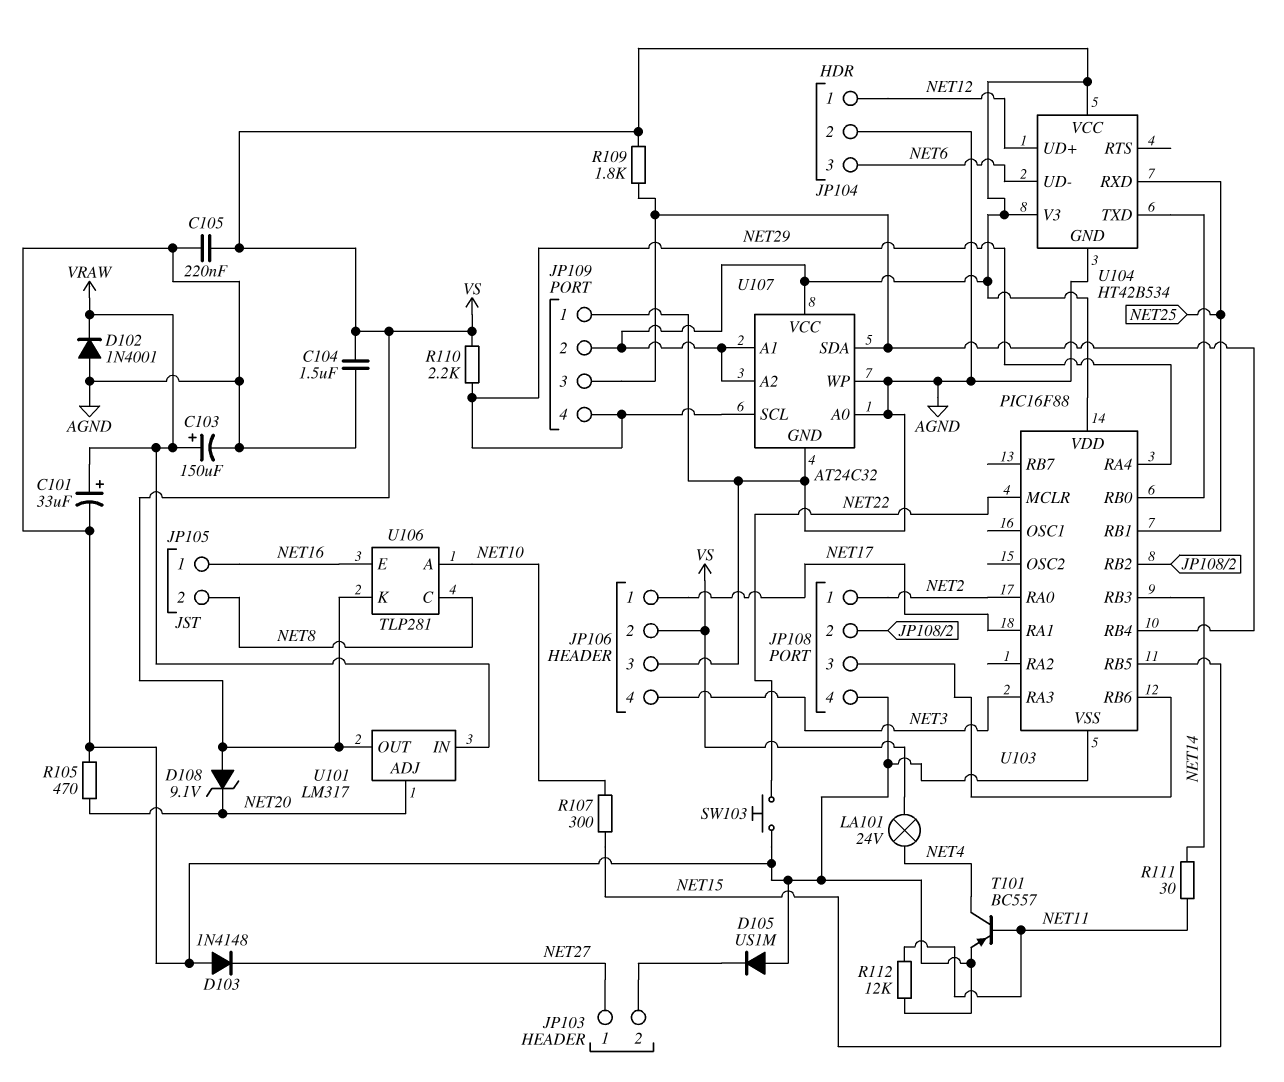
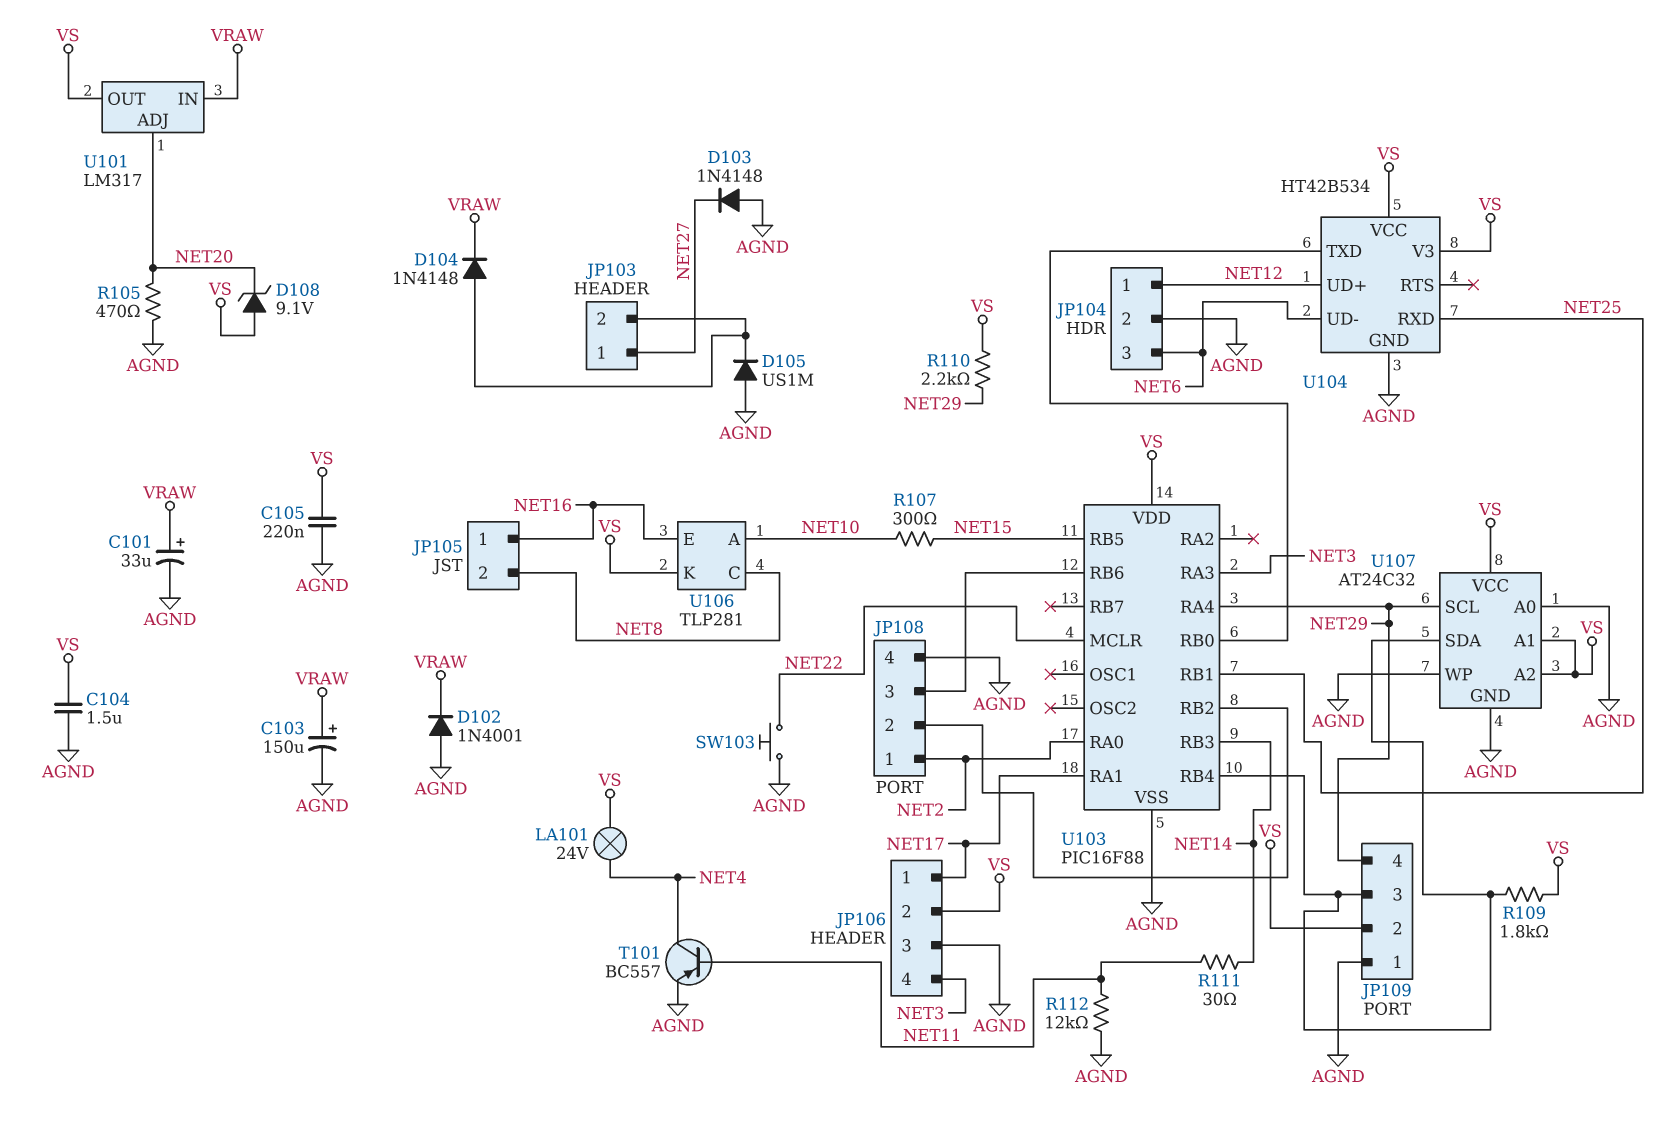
D104: none -> diode 1N4148 (A JP103/2, K VRAW)

